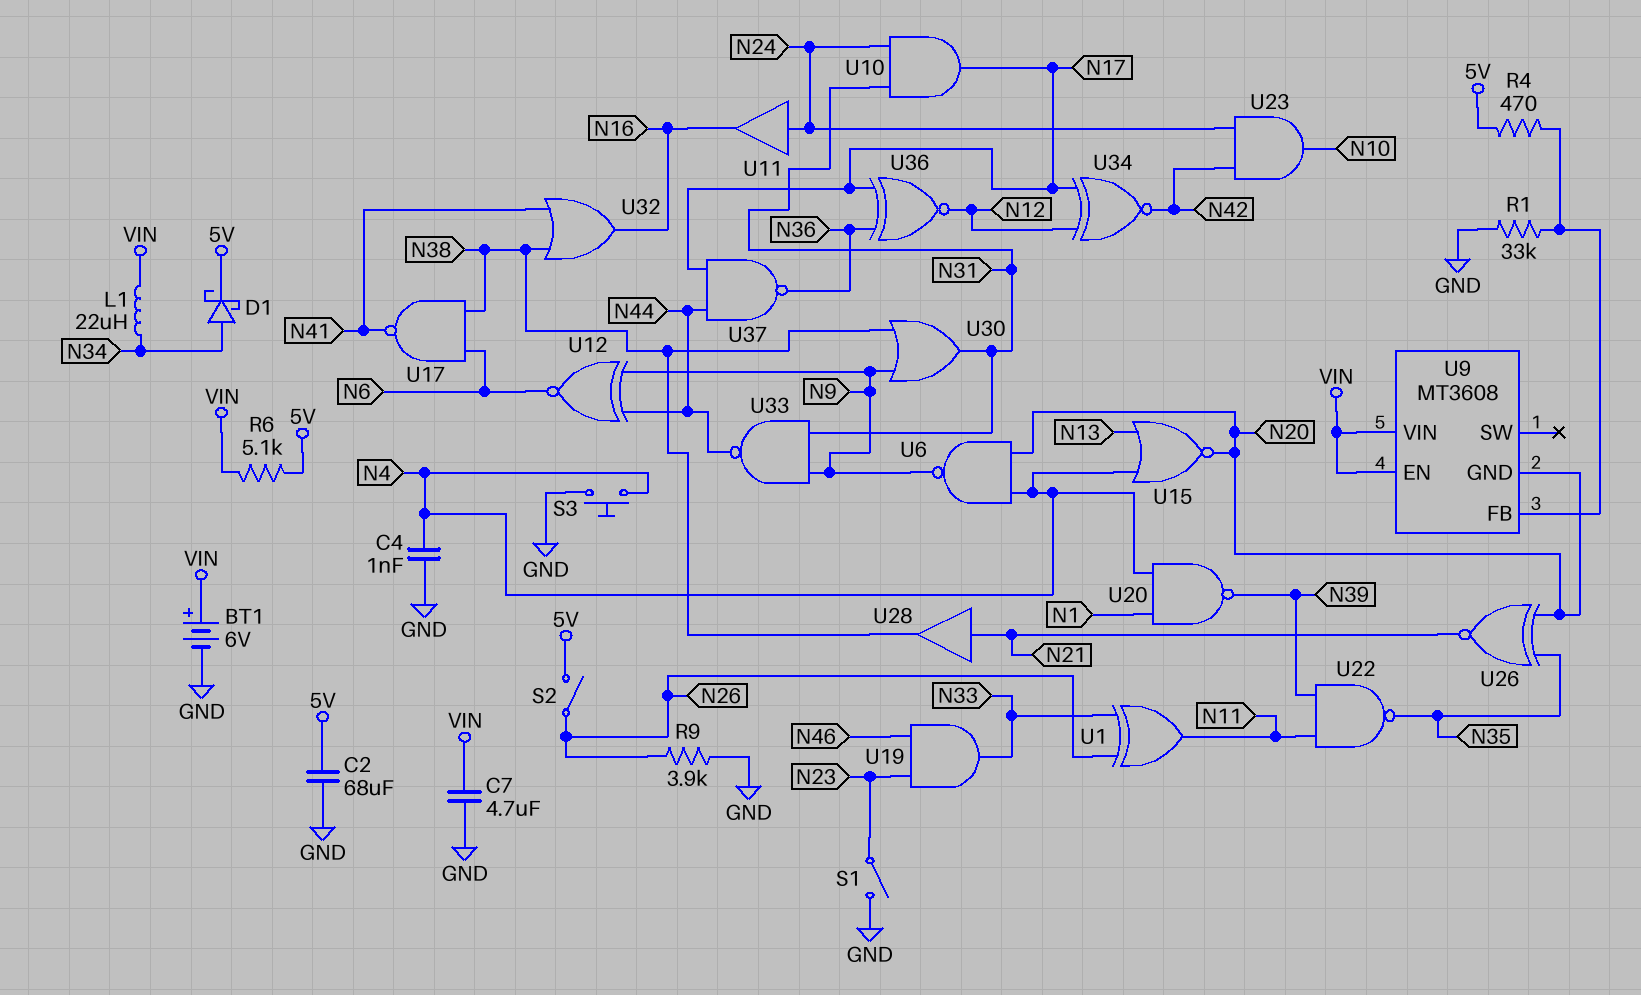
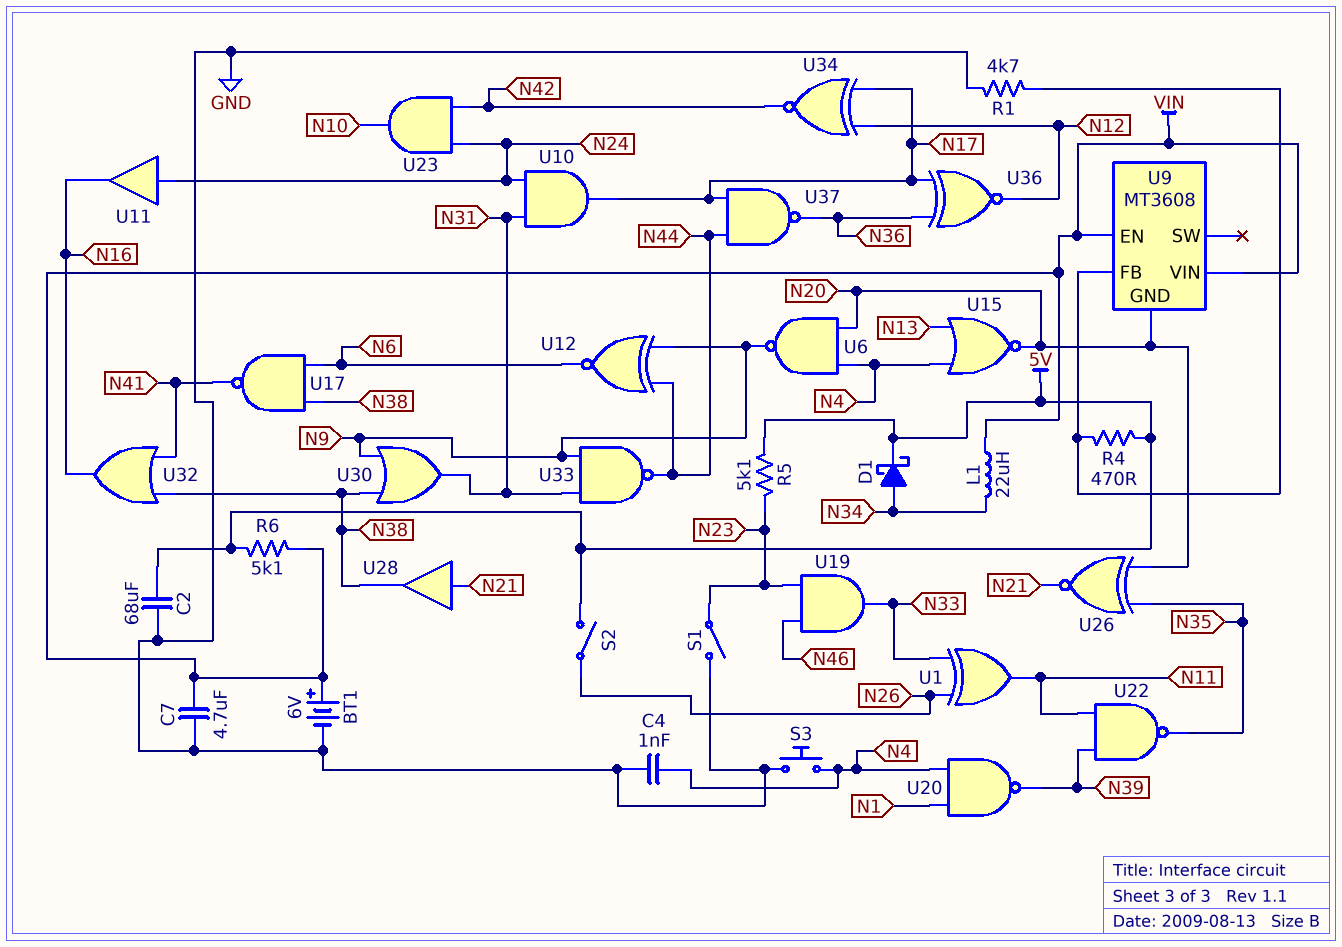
R1: 33k (GND, U9/FB) -> 4.7k (GND, U9/FB)
R5: none -> 5.1k (5V, N23)
R9: 3.9k (GND, N26) -> none

